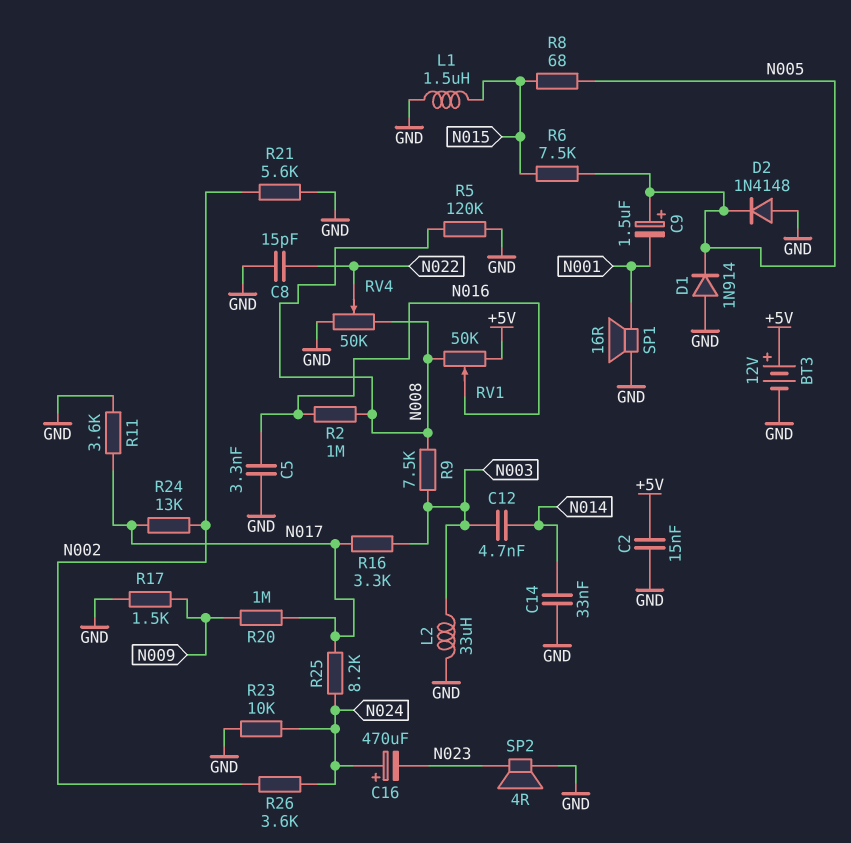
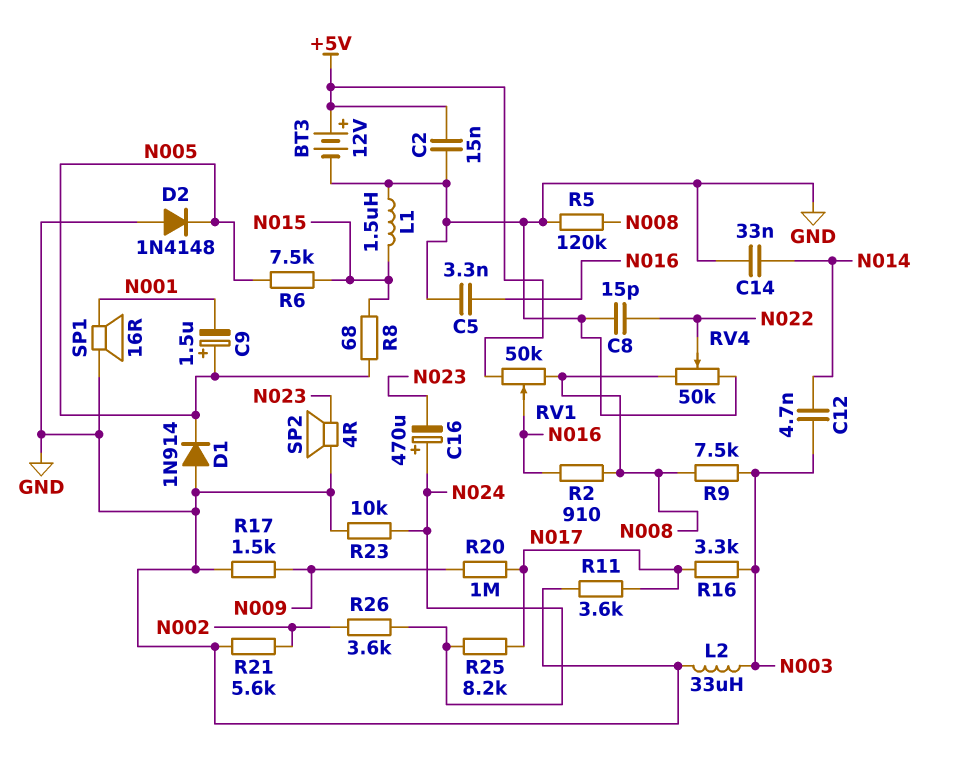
R2: 1M (N008, N016) -> 910 (N008, N016)
R24: 13k (N002, N017) -> none

